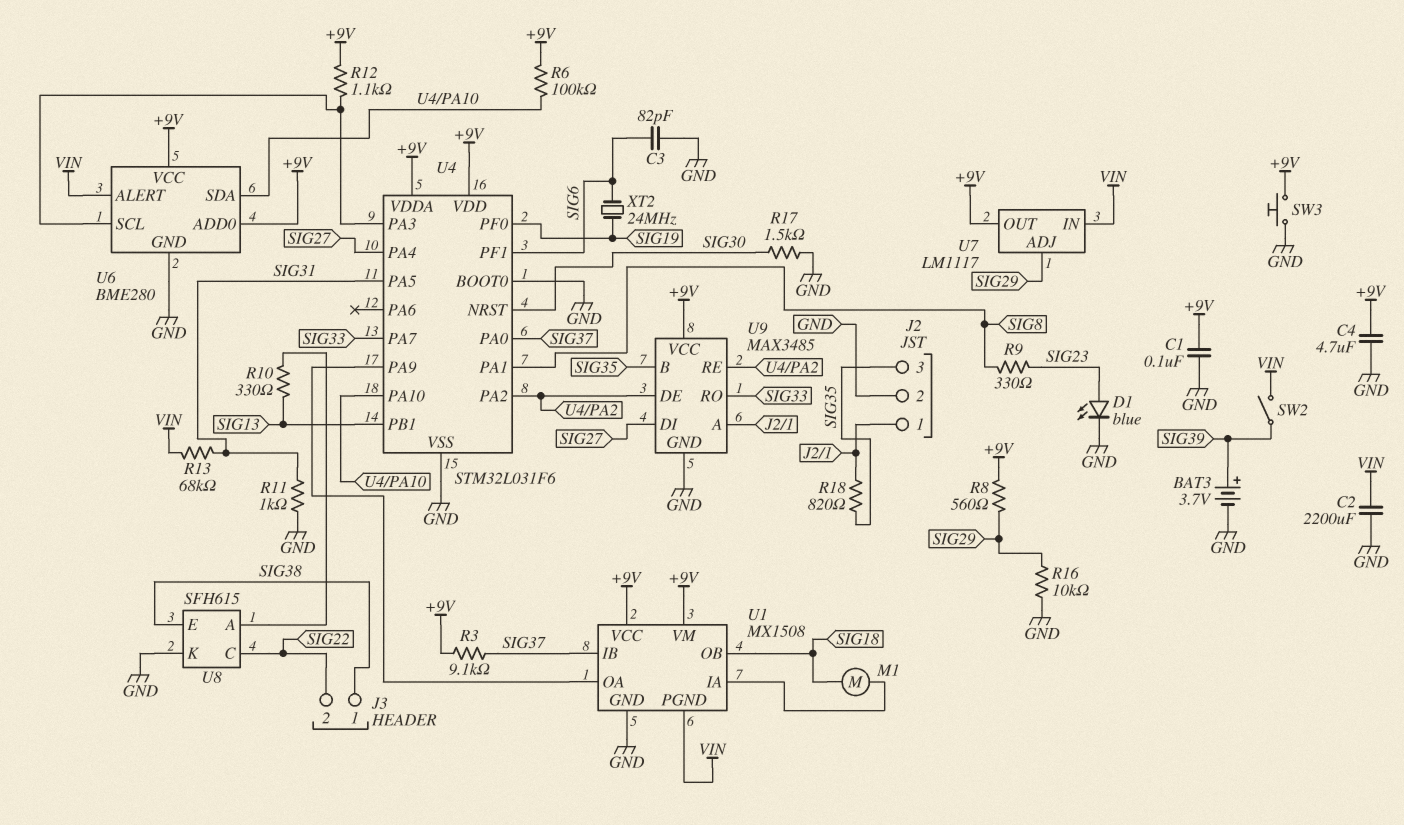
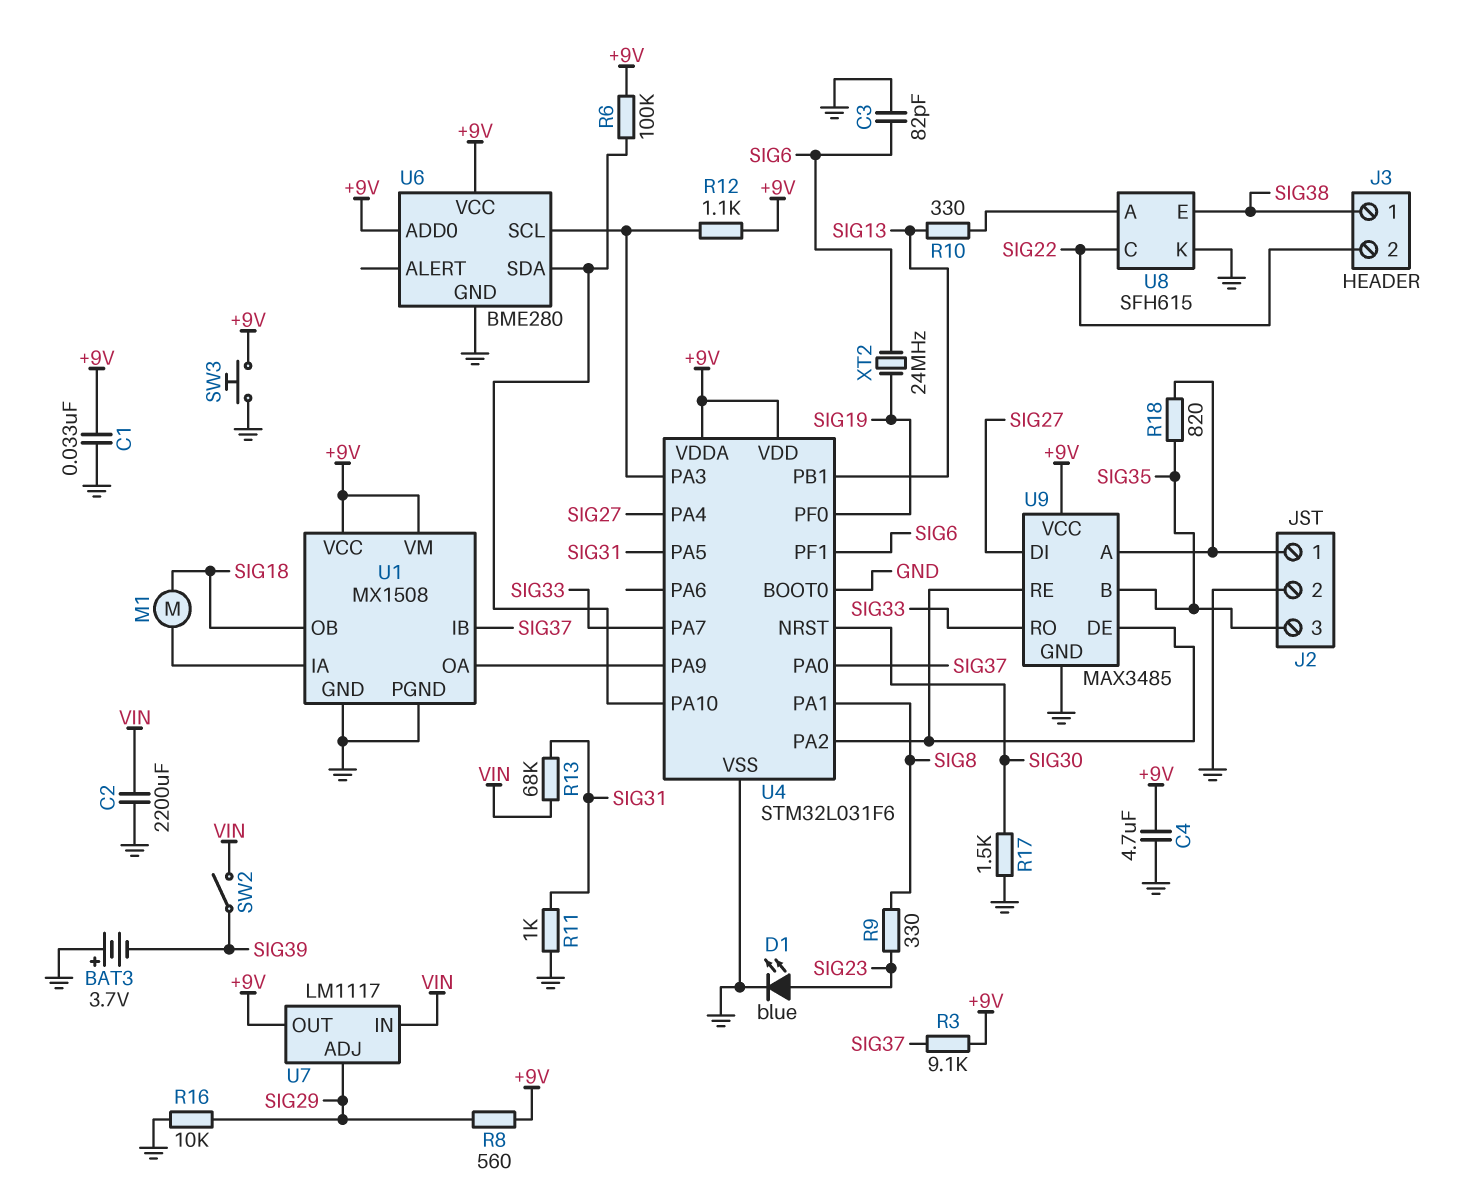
BAT3: 3.7V (plus SIG39, minus GND) -> 3.7V (plus GND, minus SIG39)
C1: 100nF (+9V, GND) -> 33nF (+9V, GND)
U1 pin PGND: VIN -> GND
U6 pin ALERT: VIN -> none

